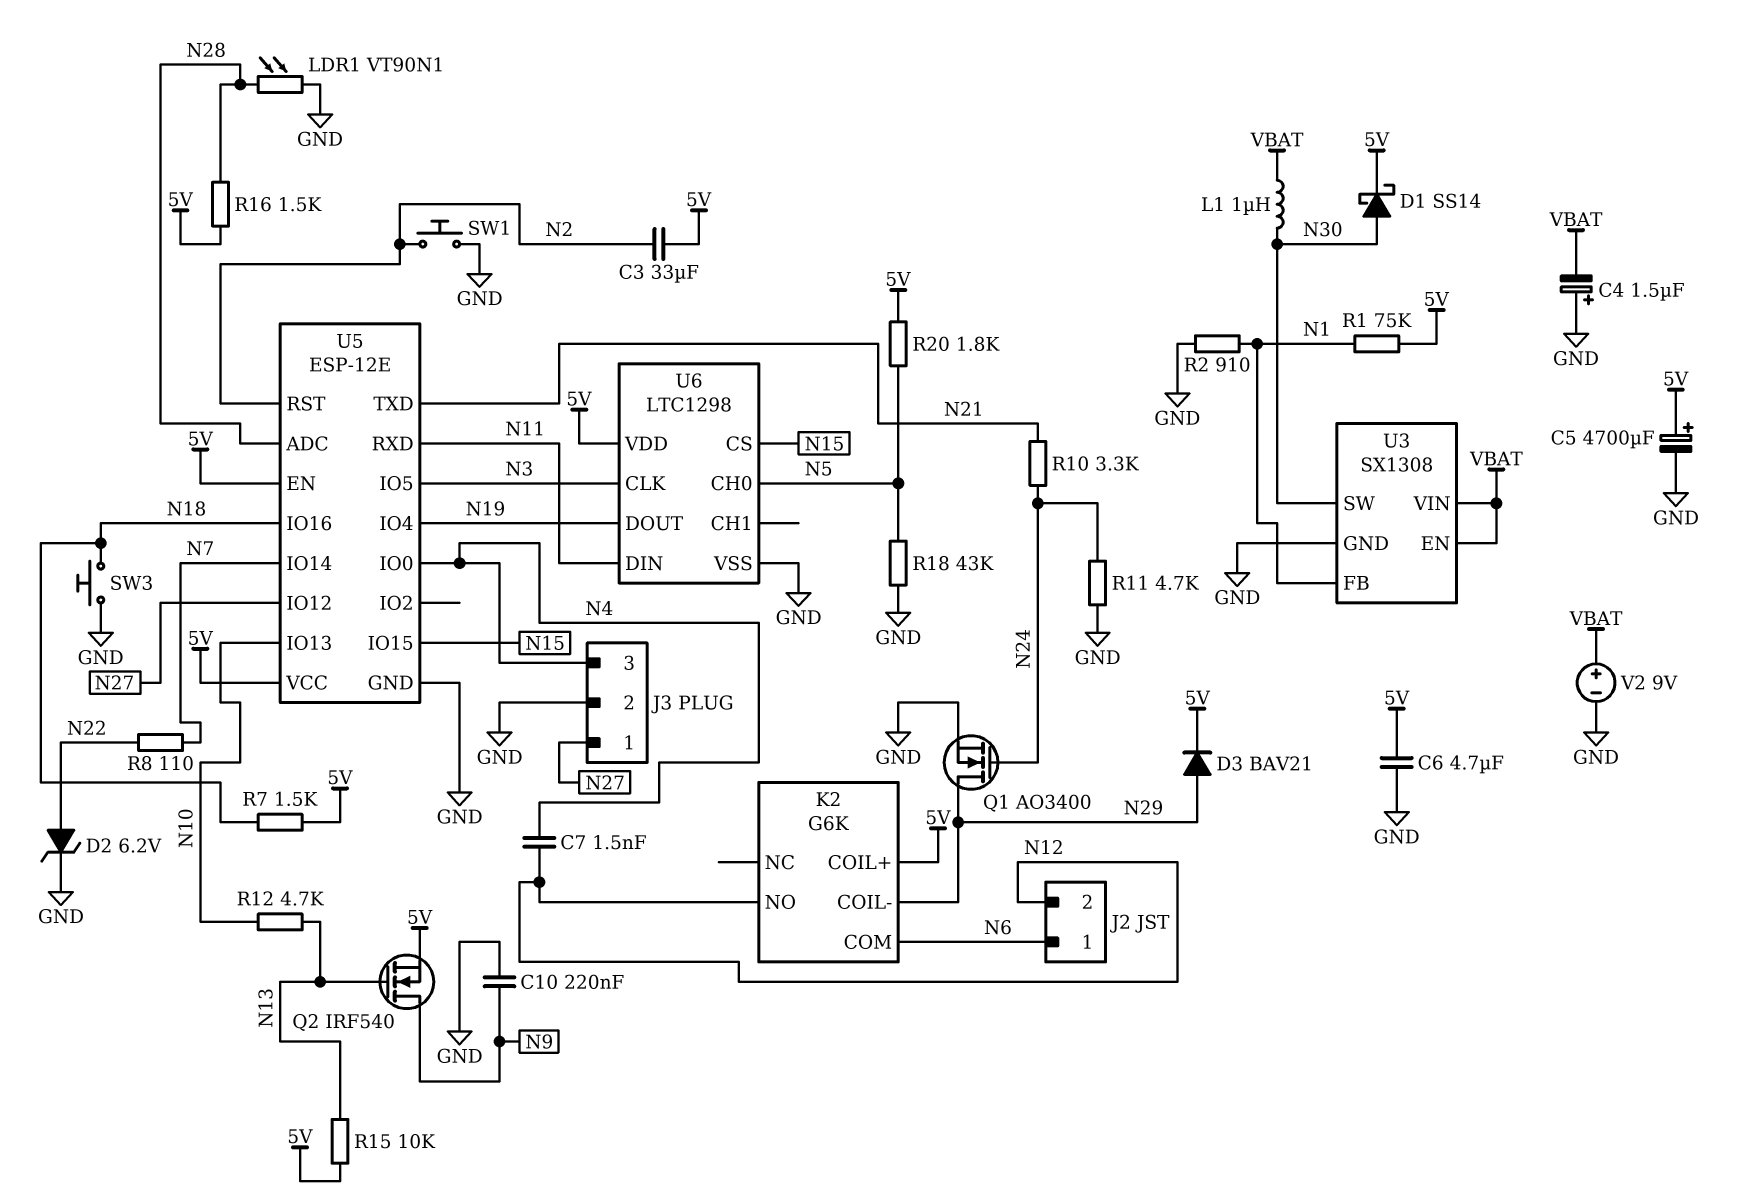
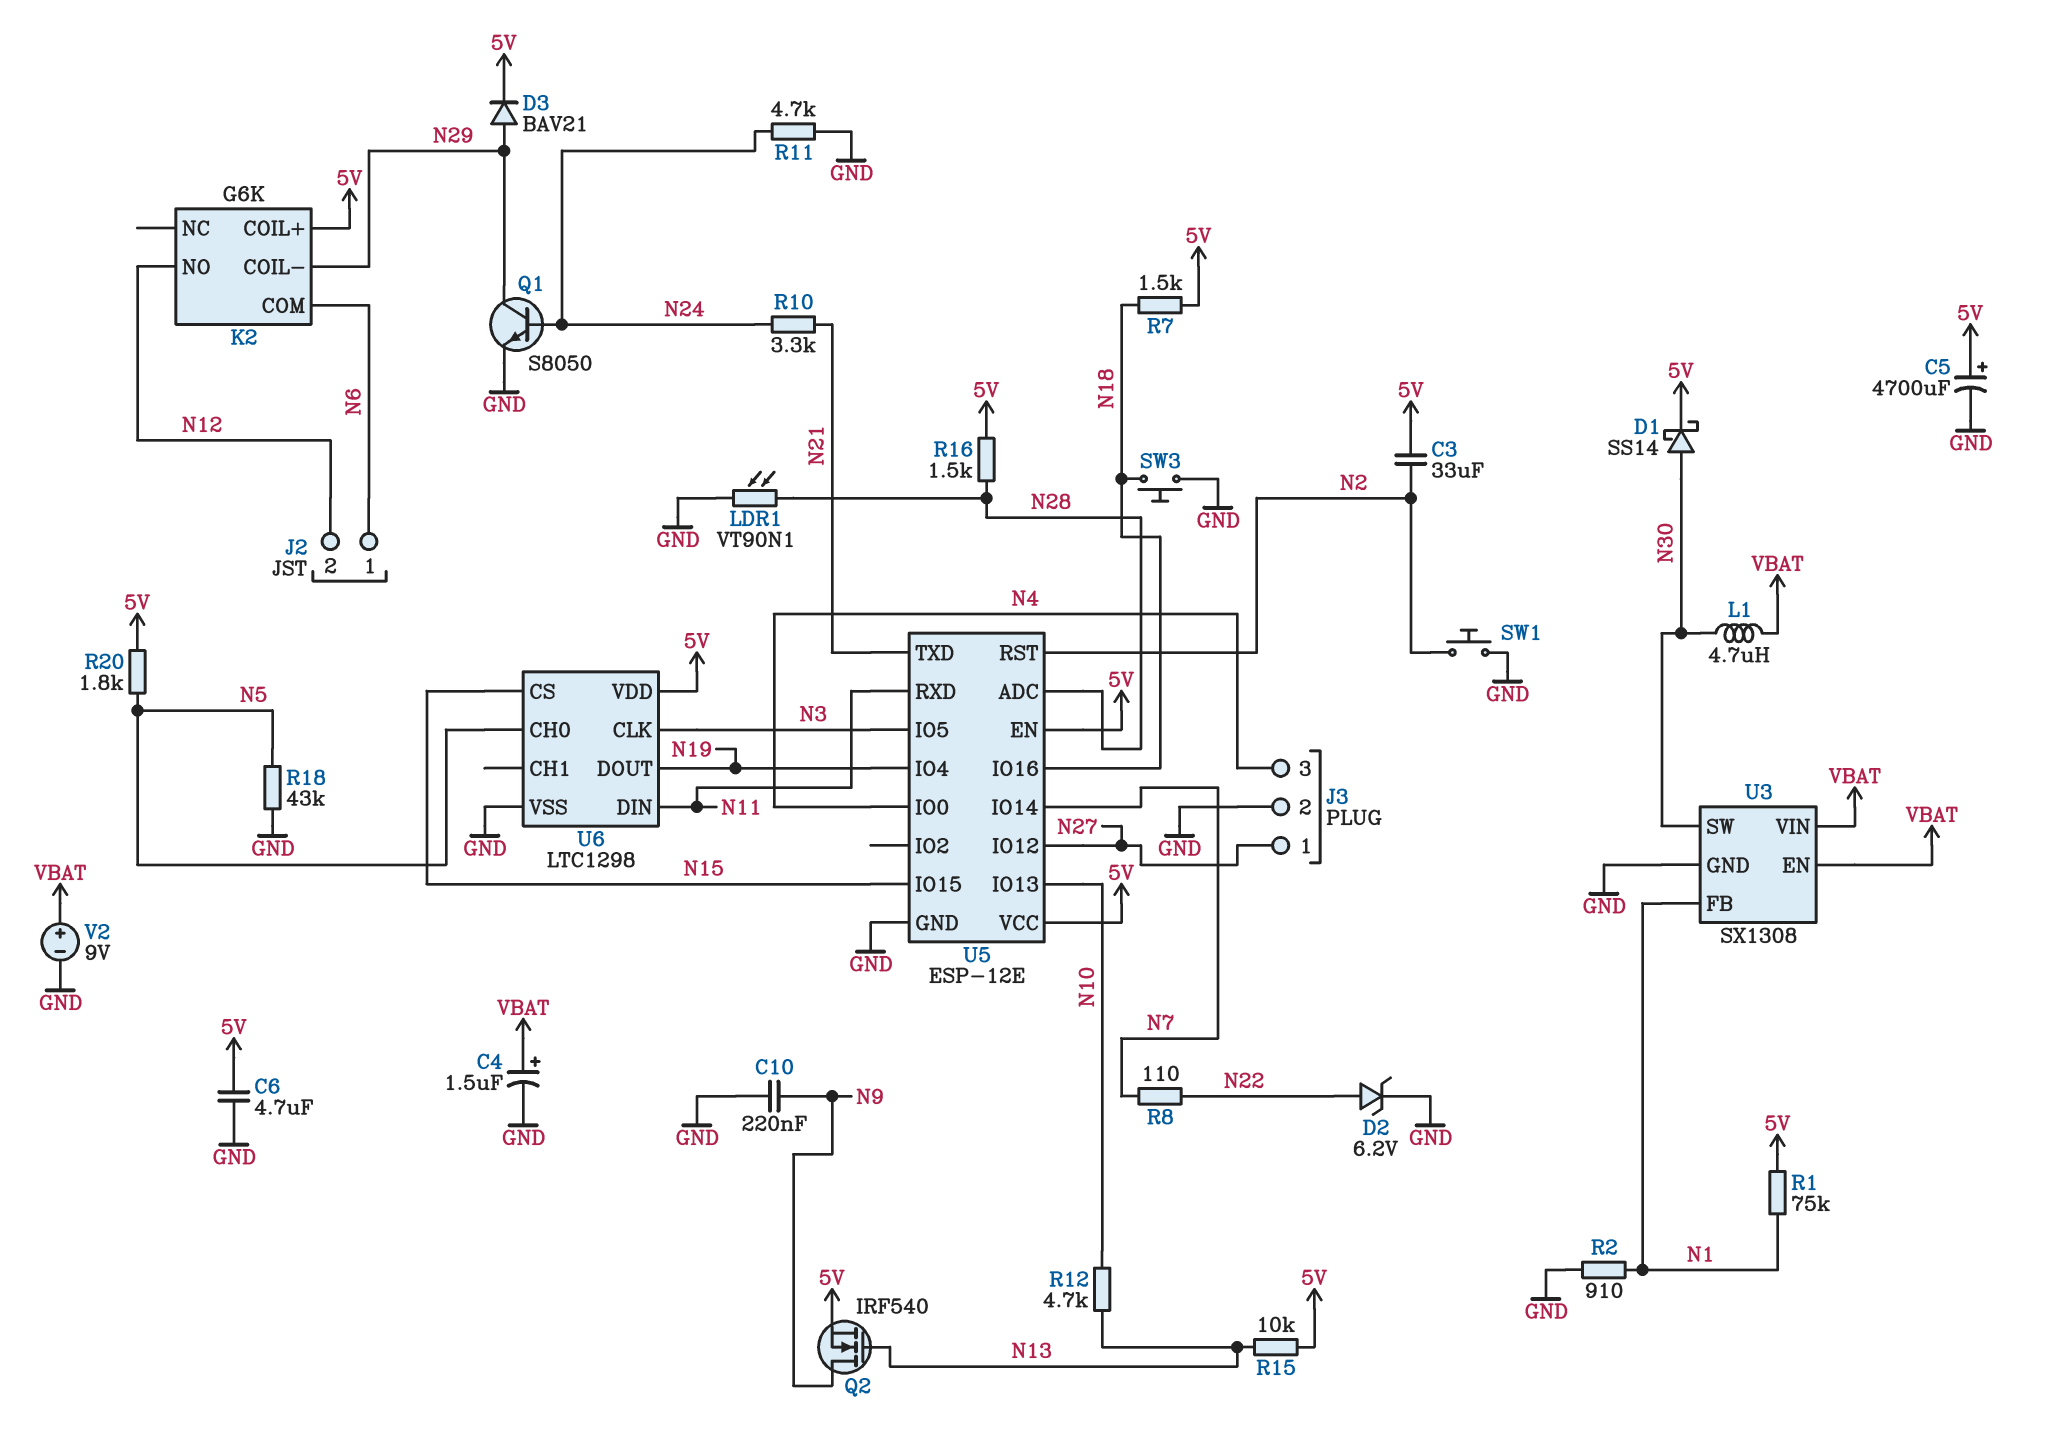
C4: 1.5uF (plus GND, minus VBAT) -> 1.5uF (plus VBAT, minus GND)
C7: 1.5nF (N4, N12) -> none
L1: 1uH (N30, VBAT) -> 4.7uH (N30, VBAT)
Q1: NMOS AO3400 (G N24, D N29, S GND) -> NPN S8050 (B N24, C N29, E GND)

